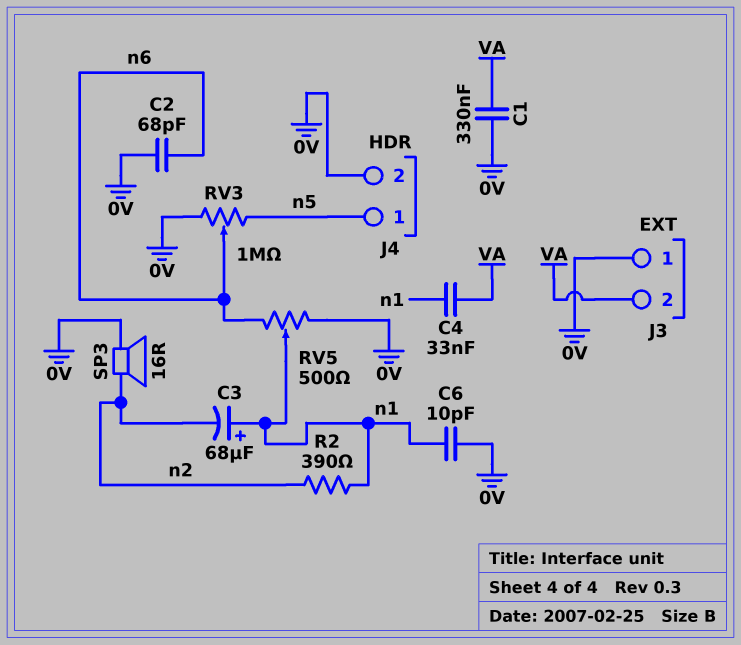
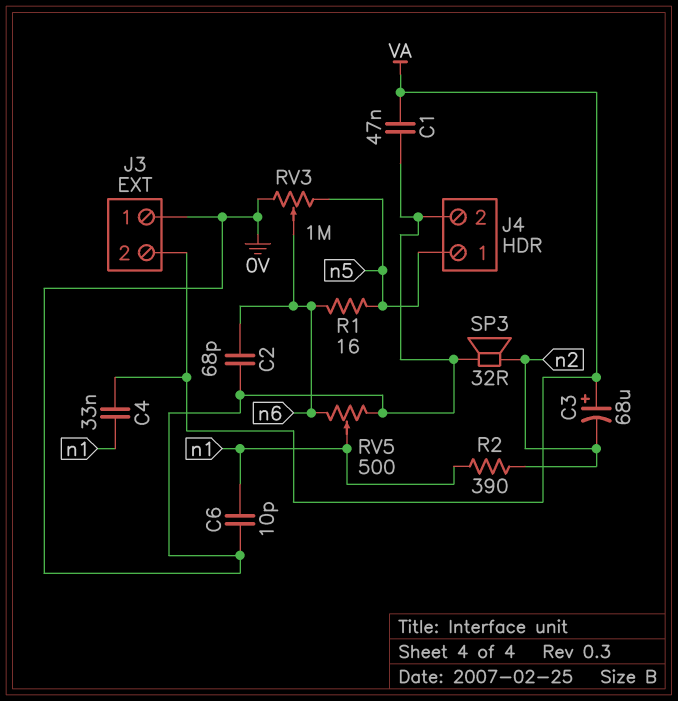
C1: 330nF (0V, VA) -> 47nF (0V, VA)
C3: 68uF (plus n1, minus n2) -> 68uF (plus VA, minus n2)
R1: none -> 16 (n5, n6)
SP3: speaker 16R (0V, n2) -> speaker 32R (0V, n2)

